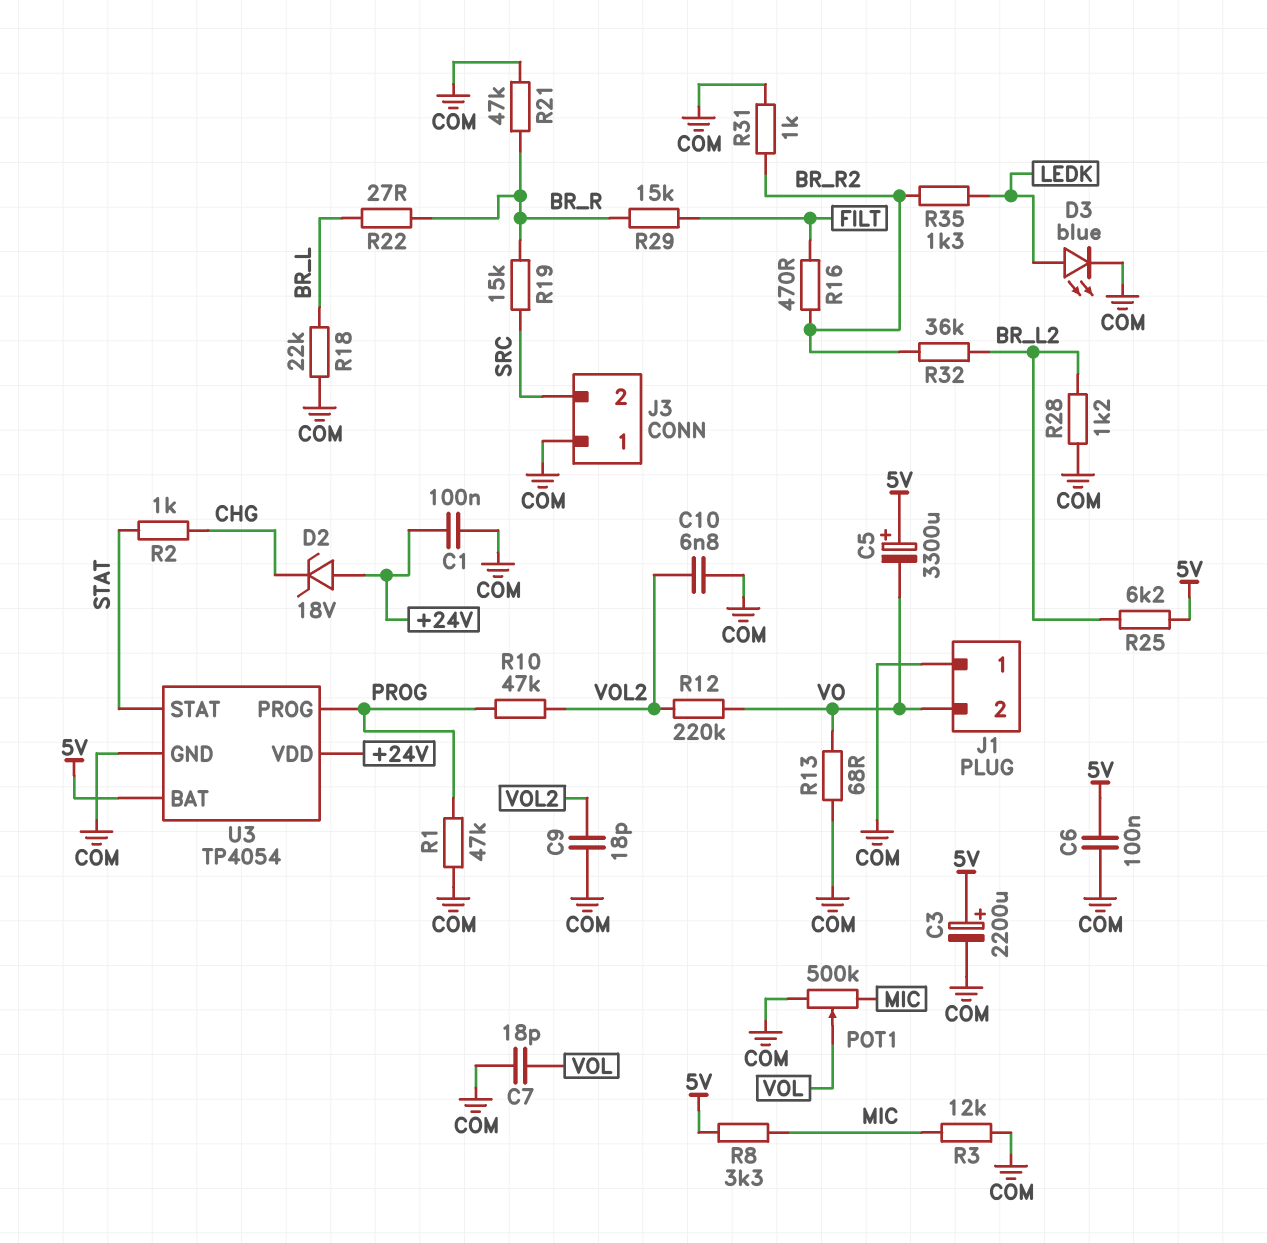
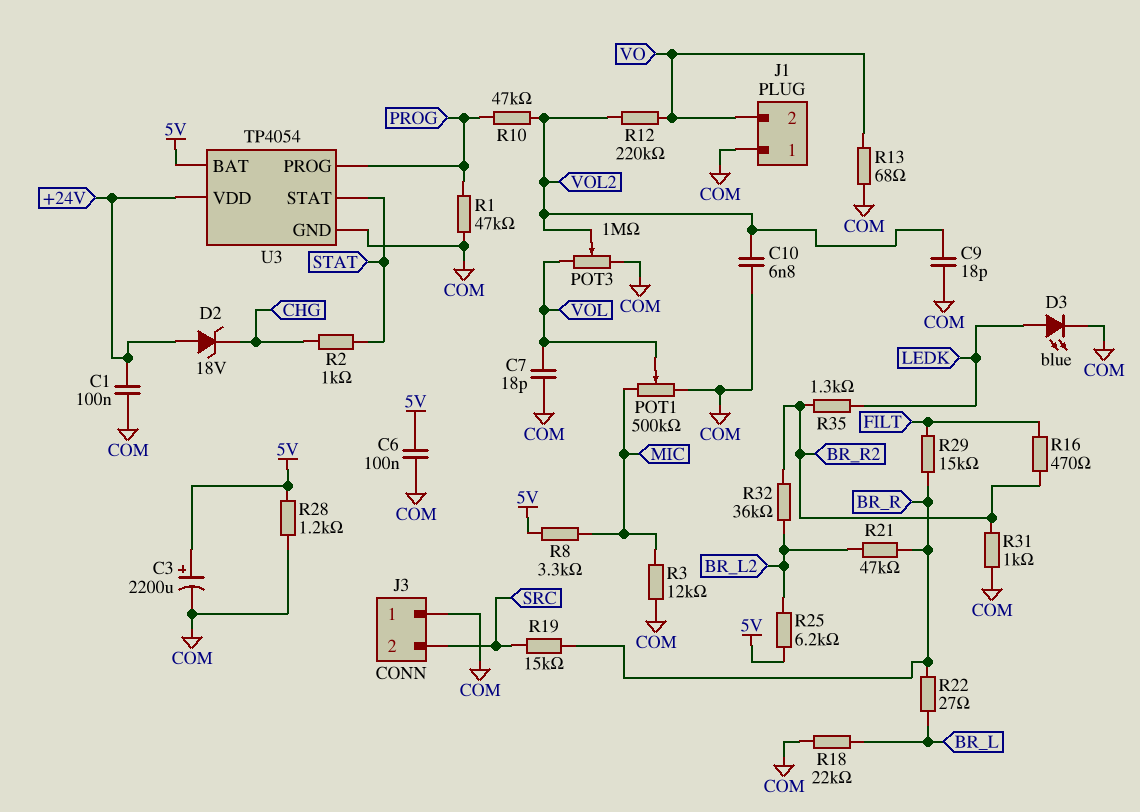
C5: 3300uF (plus 5V, minus VO) -> none
POT3: none -> 1M (COM, VOL, wiper VOL2)
R21: 47k (BR_R, COM) -> 47k (BR_L2, BR_R)
R28: 1.2k (BR_L2, COM) -> 1.2k (5V, COM)

